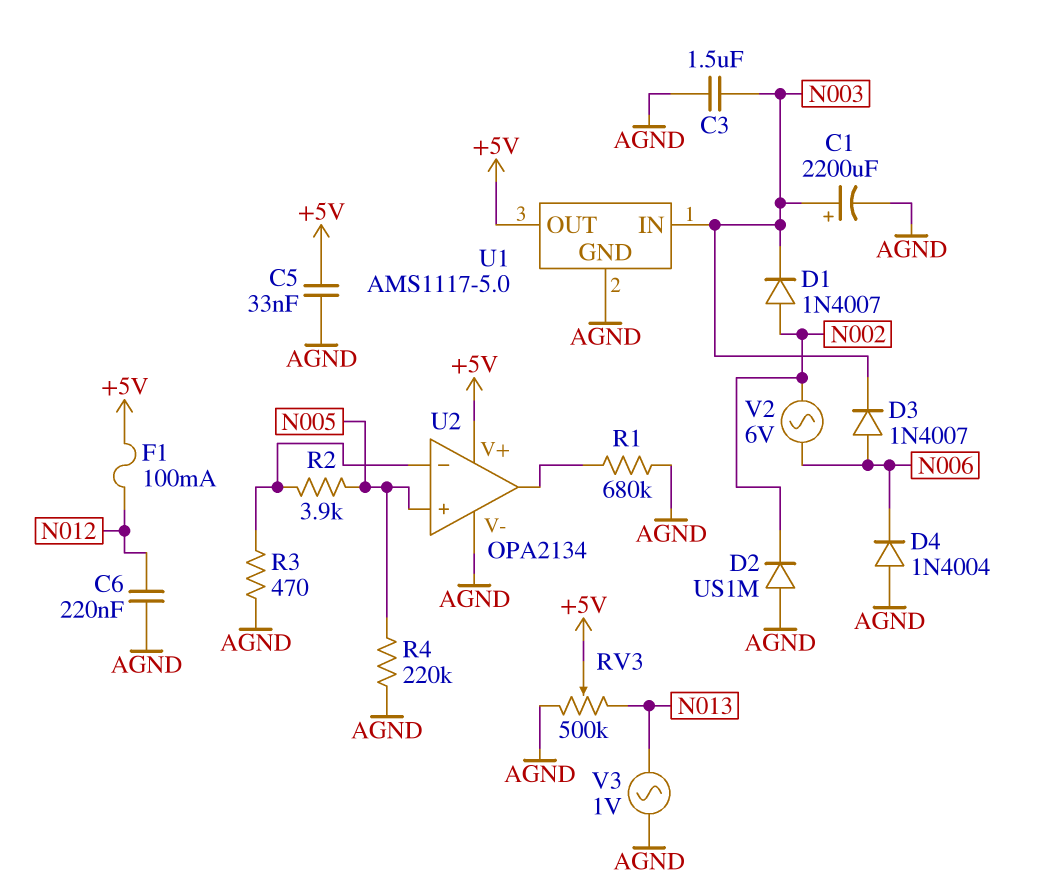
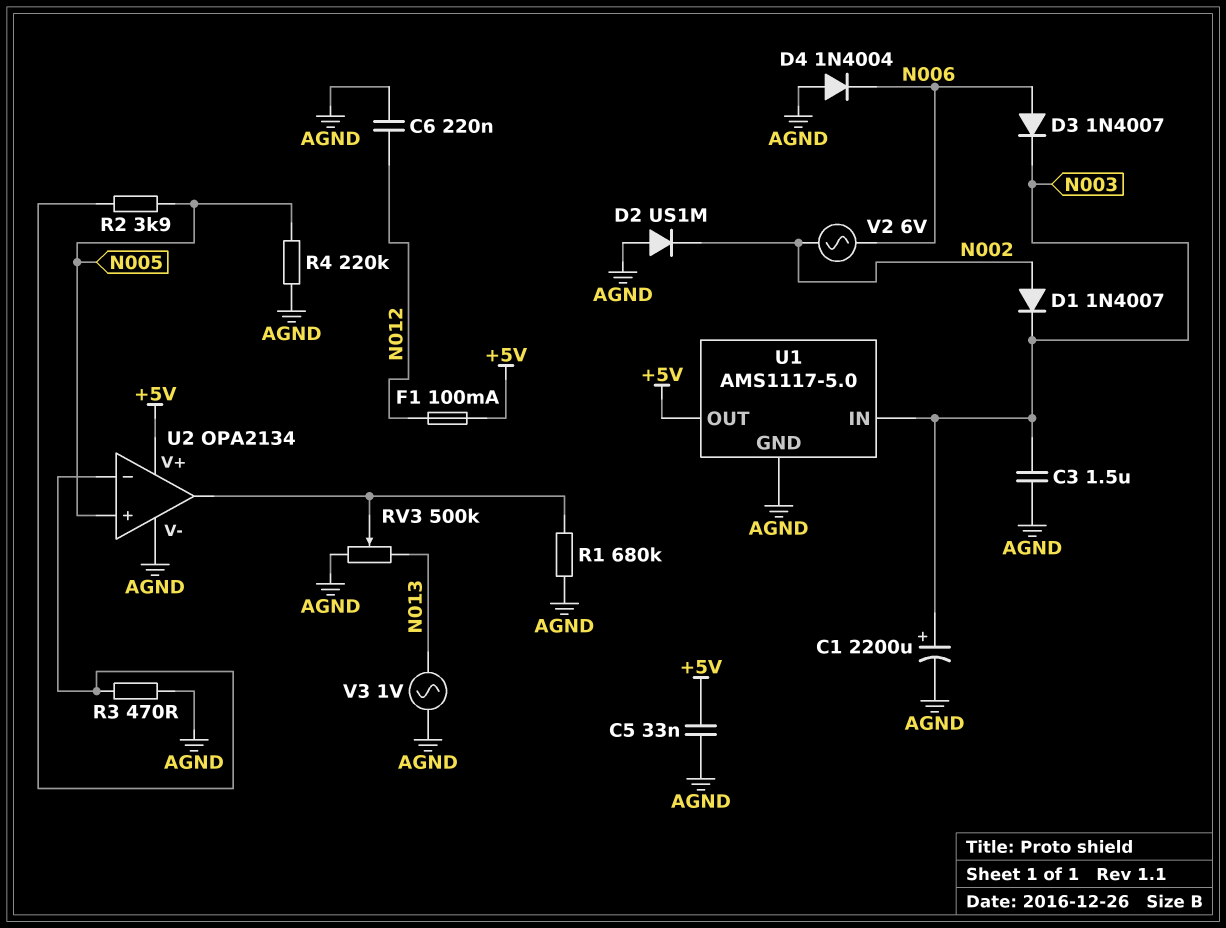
RV3: 500k (AGND, N013, wiper +5V) -> 500k (AGND, N013, wiper U2/out)

